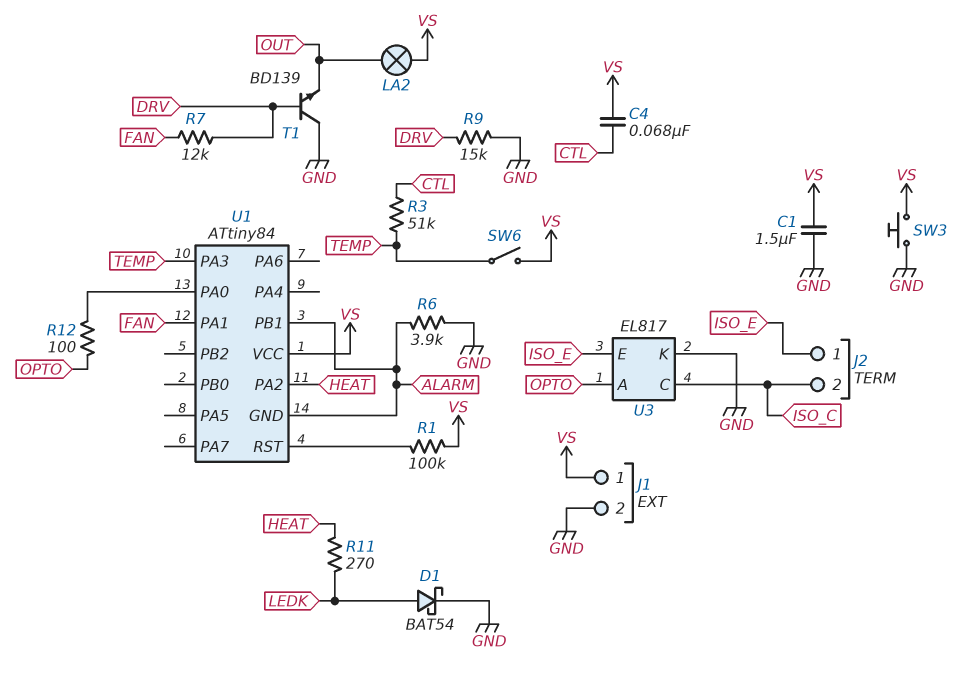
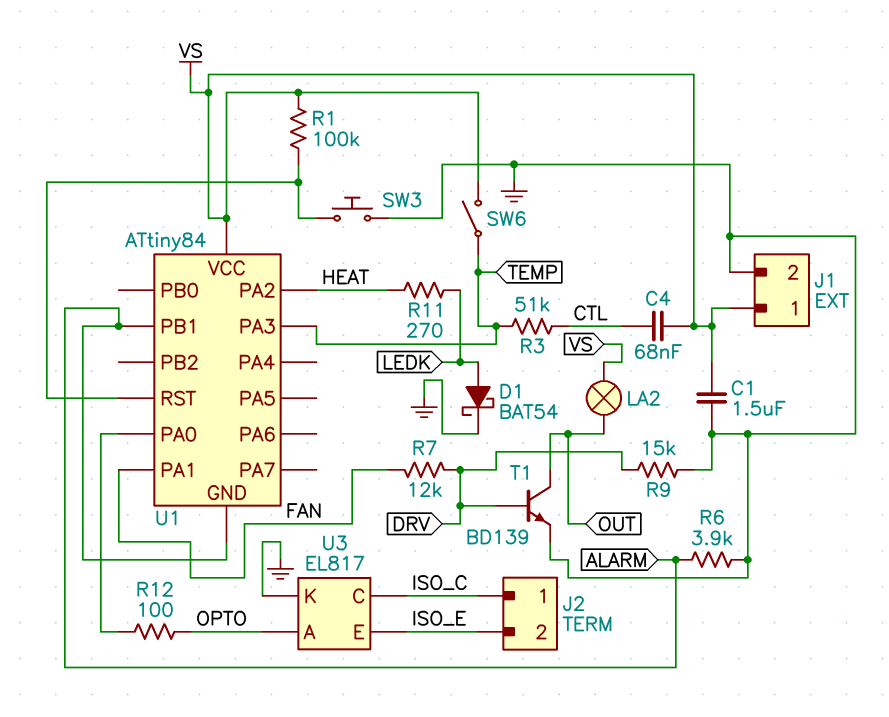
J2 pin 1: ISO_E -> ISO_C
J2 pin 2: ISO_C -> ISO_E
SW3: button (GND, VS) -> button (GND, U1/RST)
T1: NPN BD139 (B DRV, C GND, E OUT) -> NPN BD139 (B DRV, C OUT, E GND)

